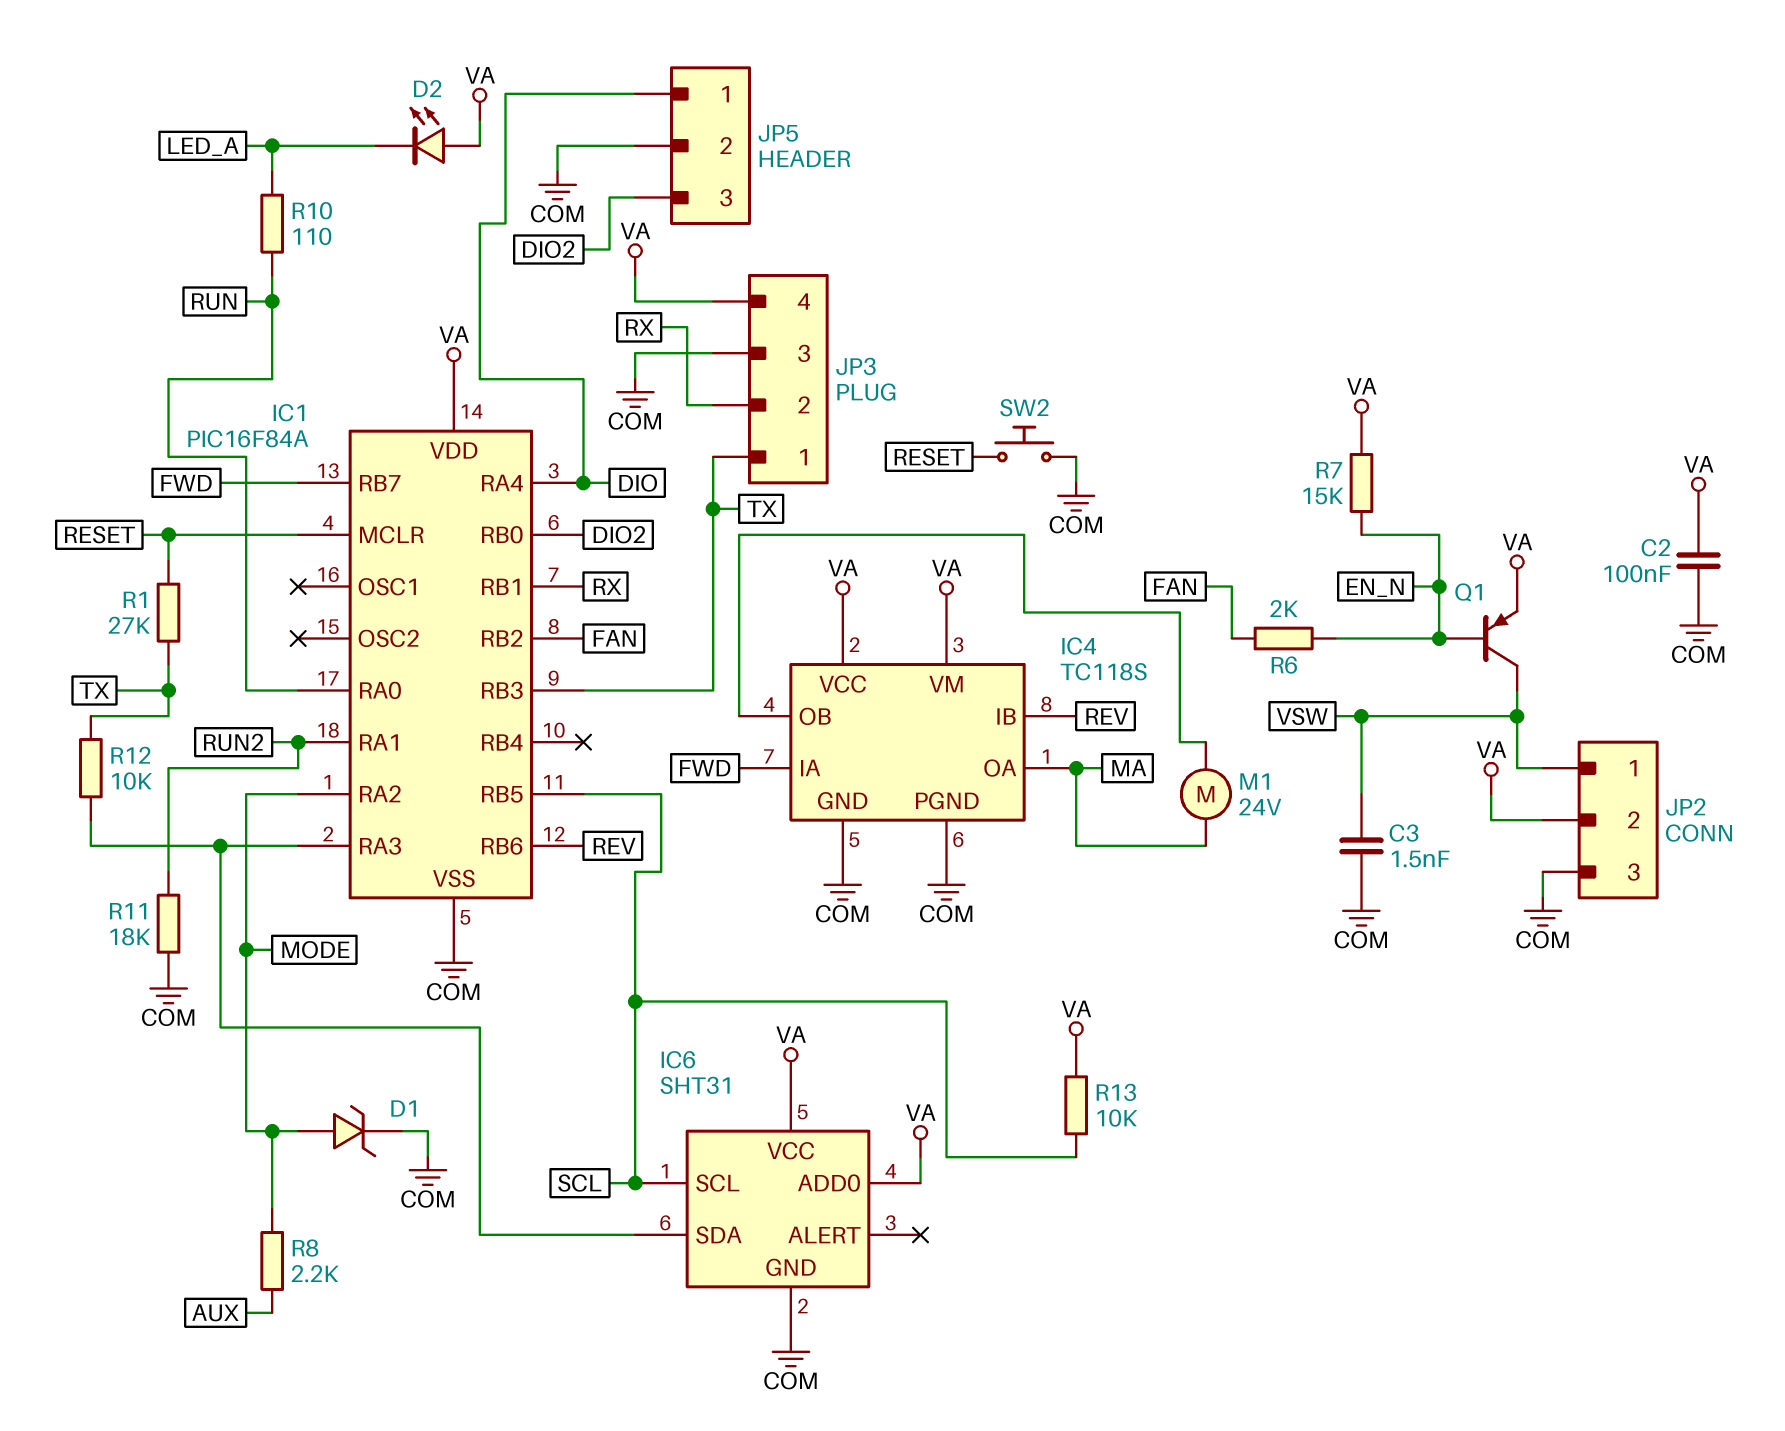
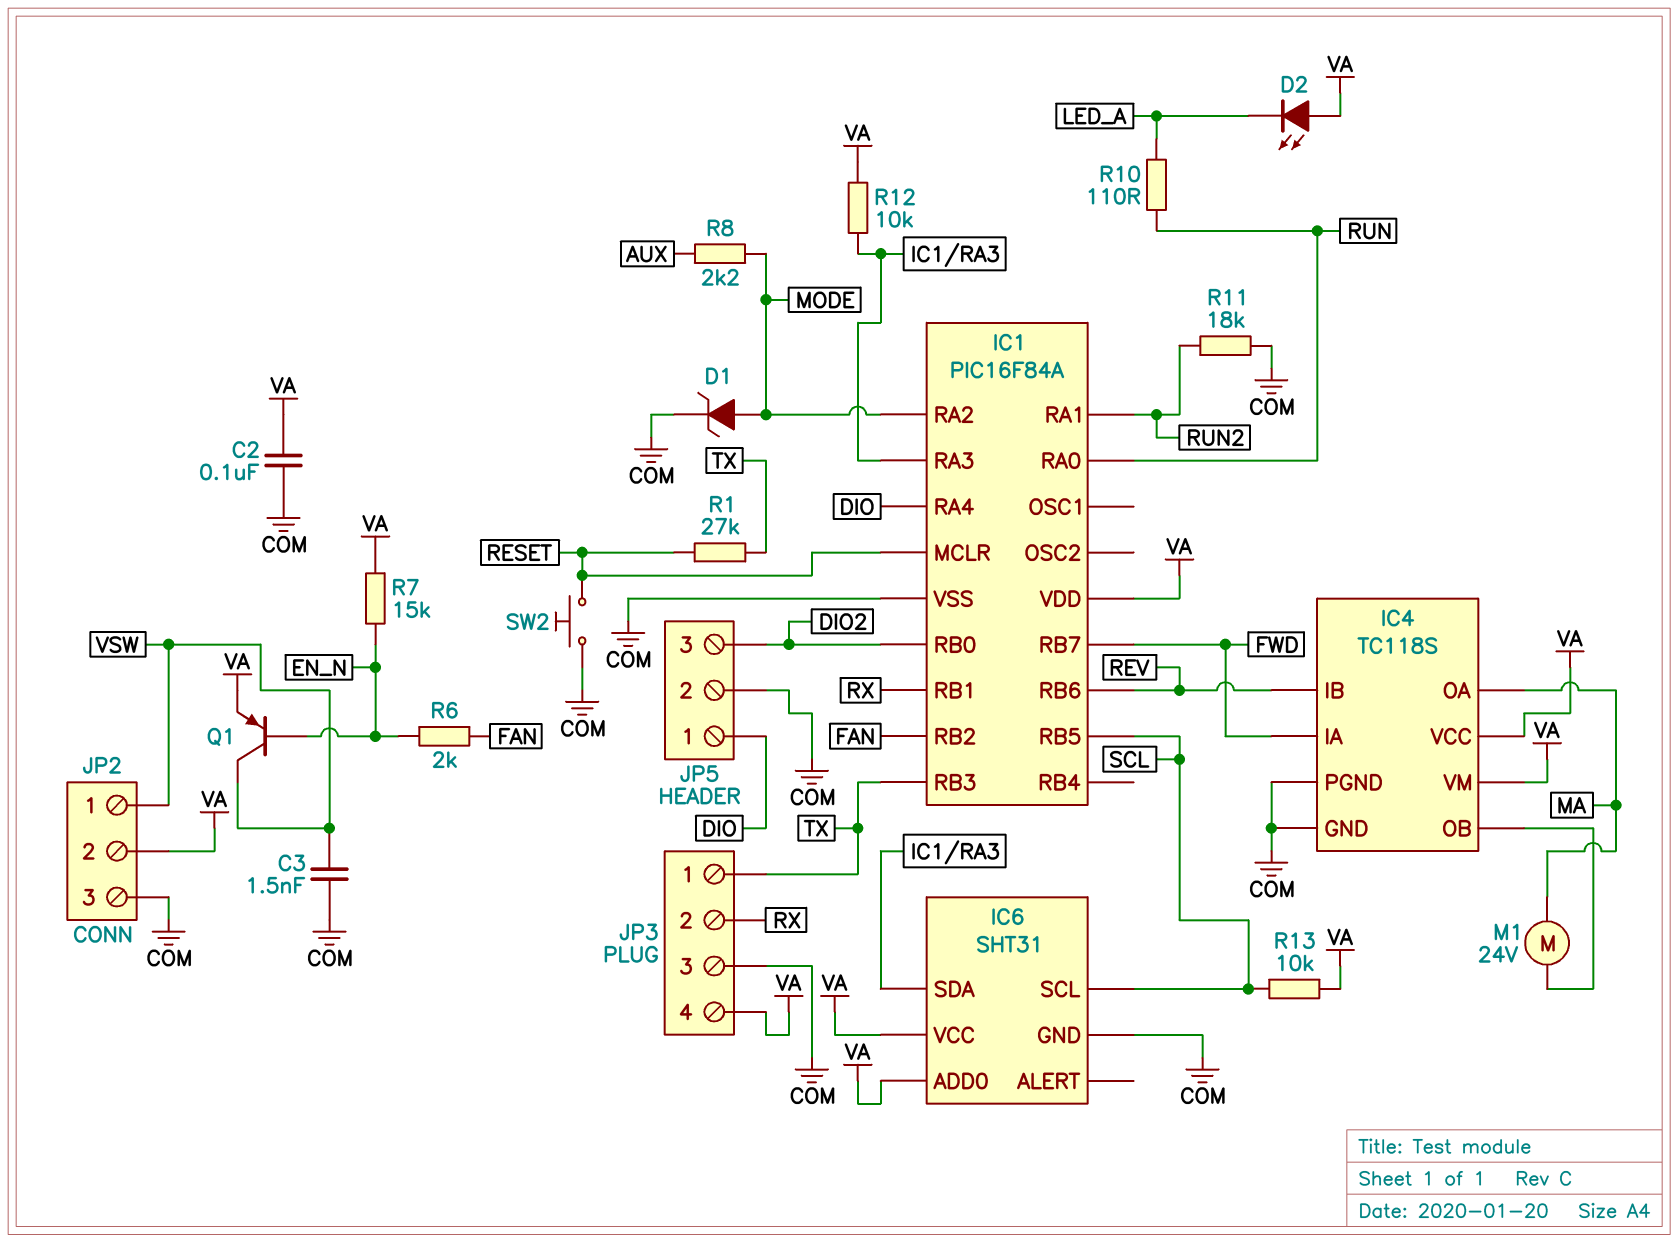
R12: 10k (IC1/RA3, TX) -> 10k (IC1/RA3, VA)

